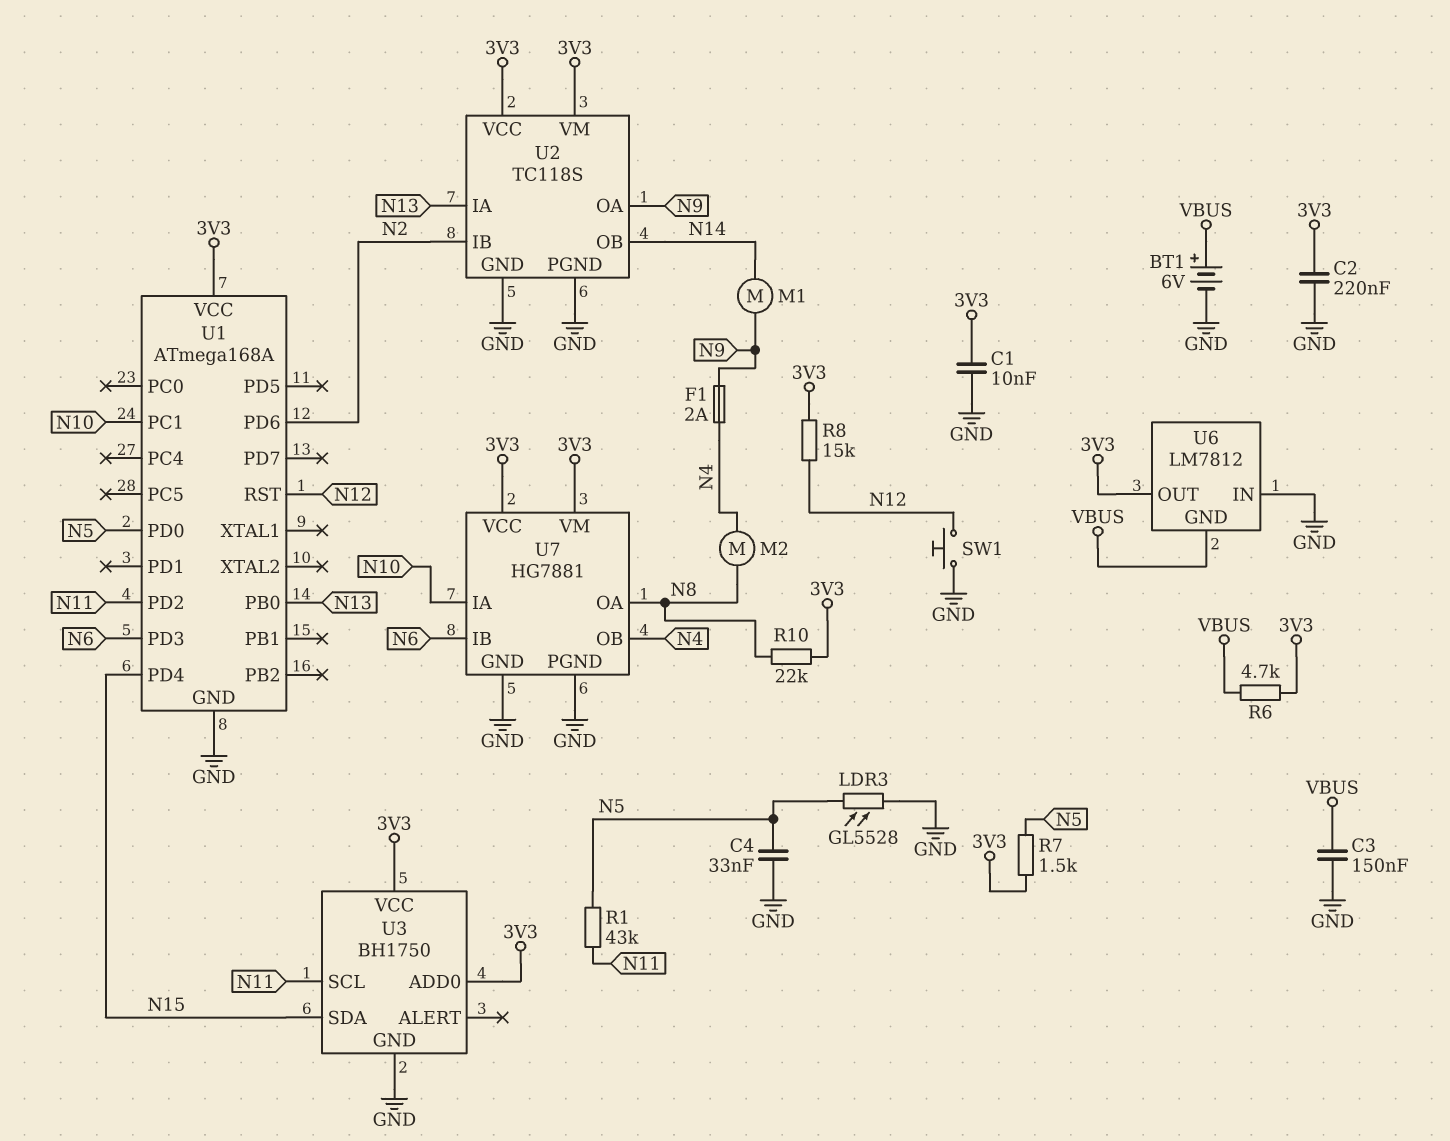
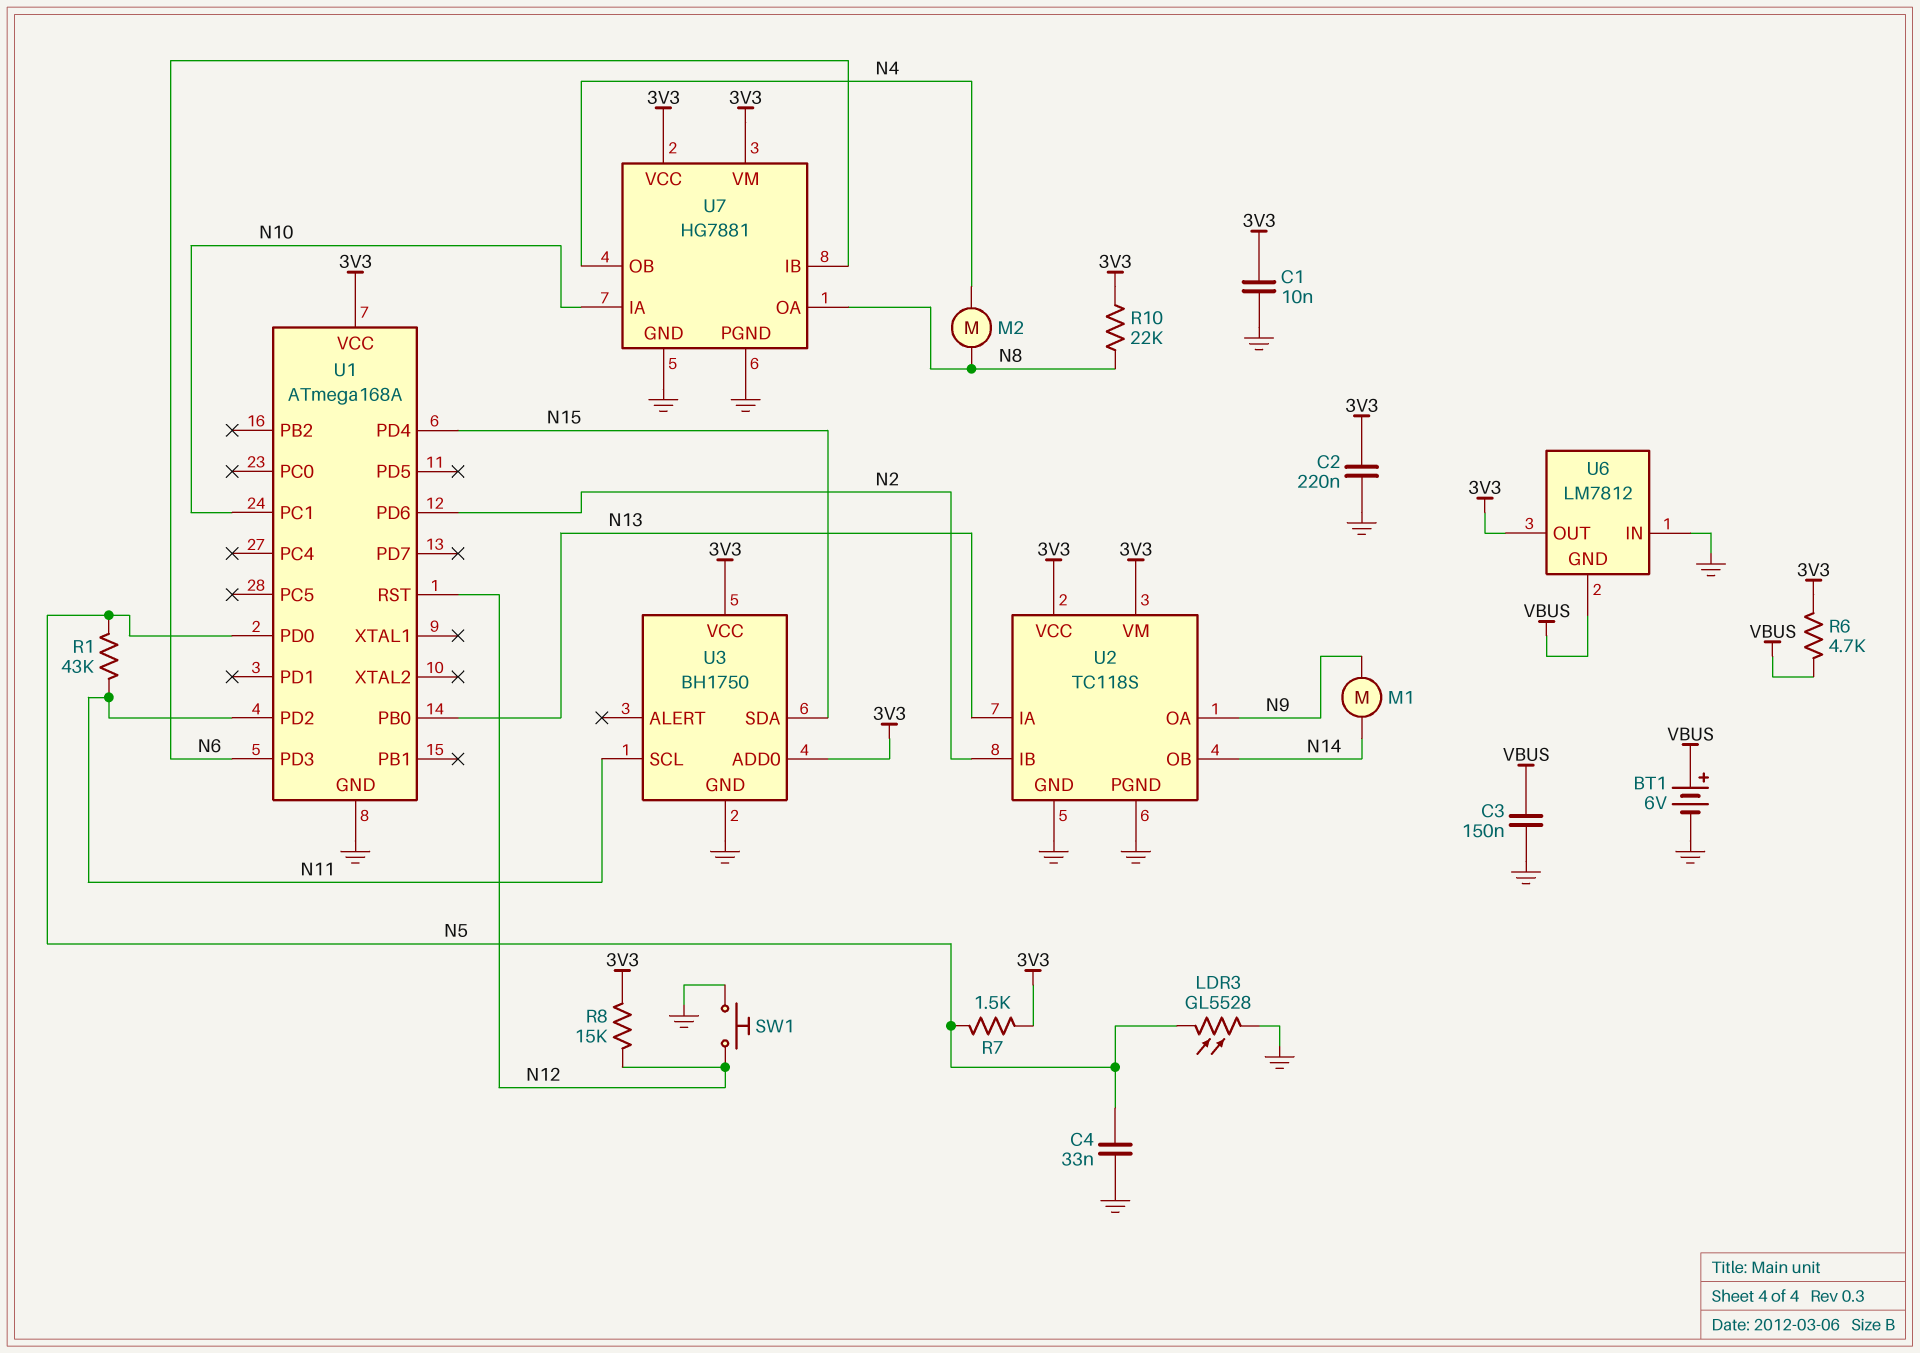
F1: 2A (N4, N9) -> none

